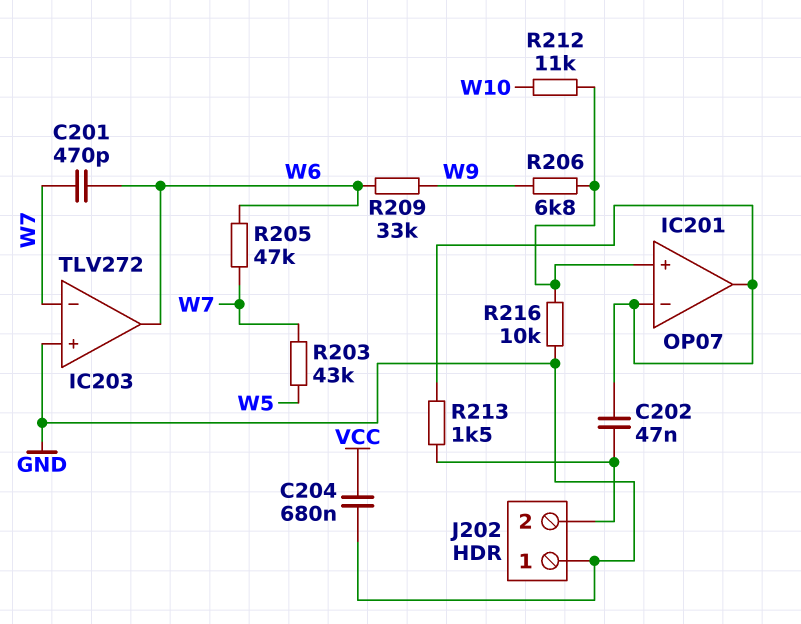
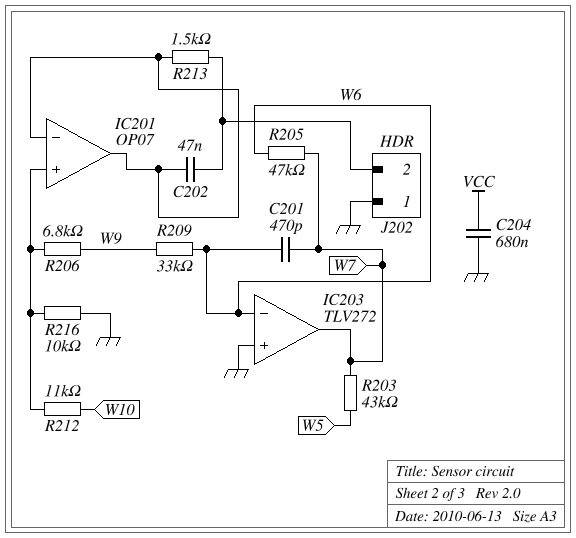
IC203 pin in-: W7 -> W6
IC203 pin out: W6 -> W7

